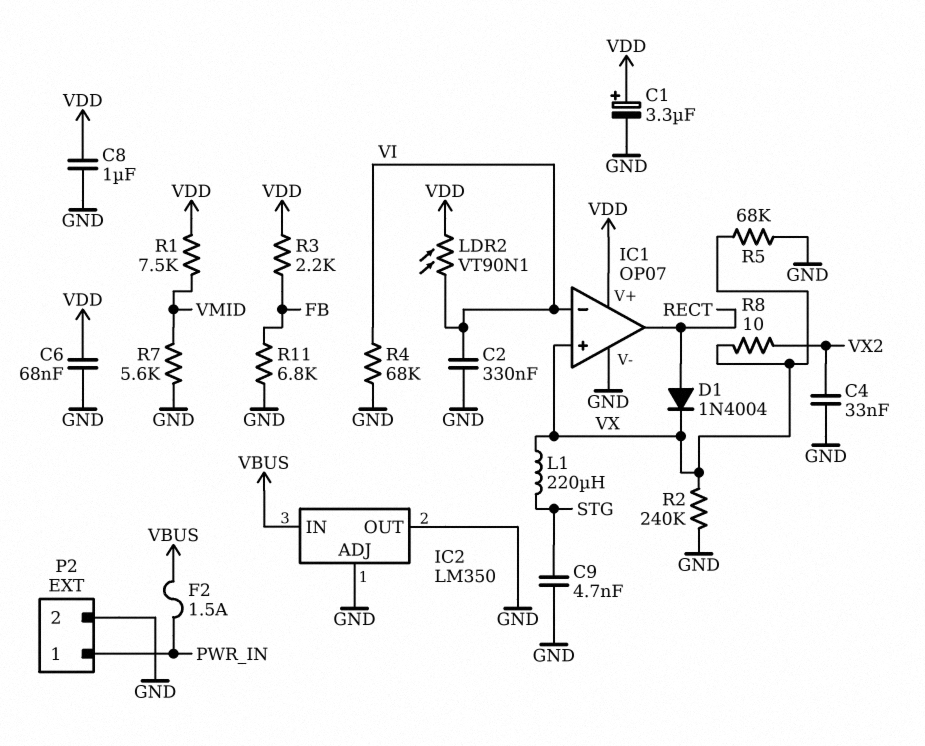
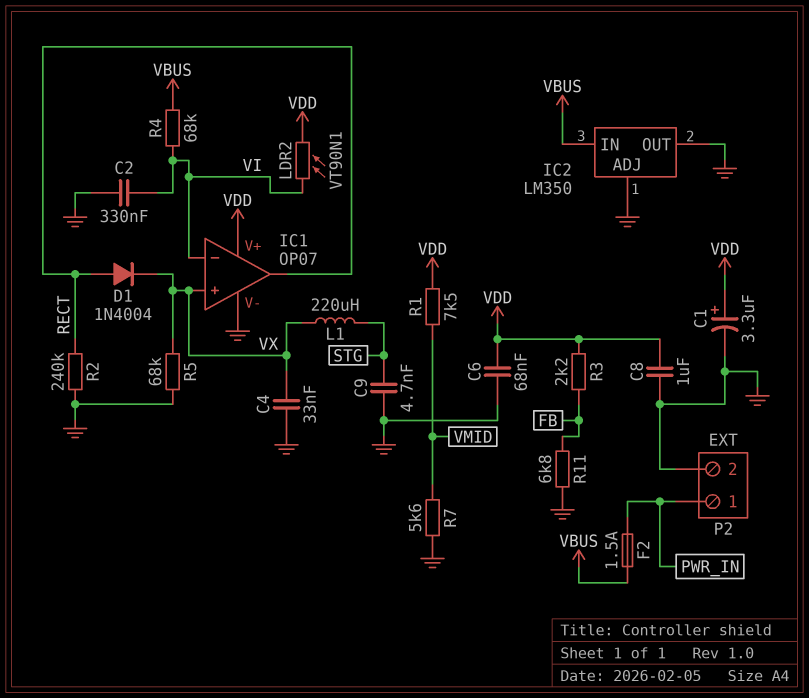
C4: 33nF (GND, VX2) -> 33nF (GND, VX)
R2: 240k (GND, VX) -> 240k (GND, RECT)
R4: 68k (GND, VI) -> 68k (VBUS, VI)
R8: 10 (VX, VX2) -> none

